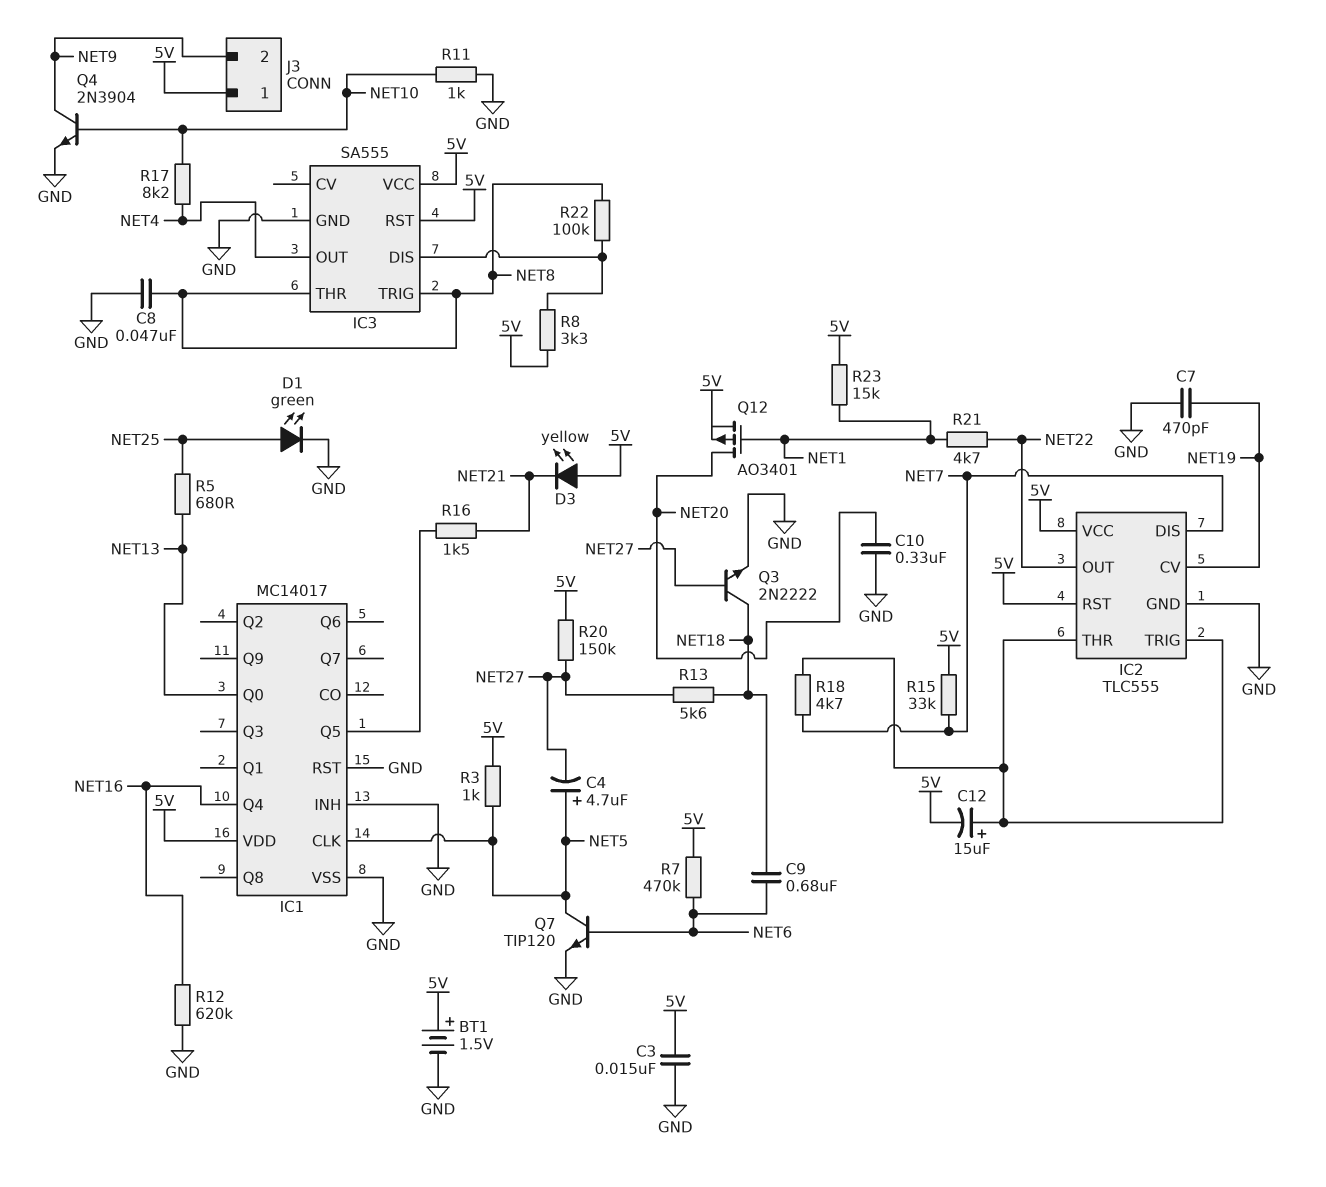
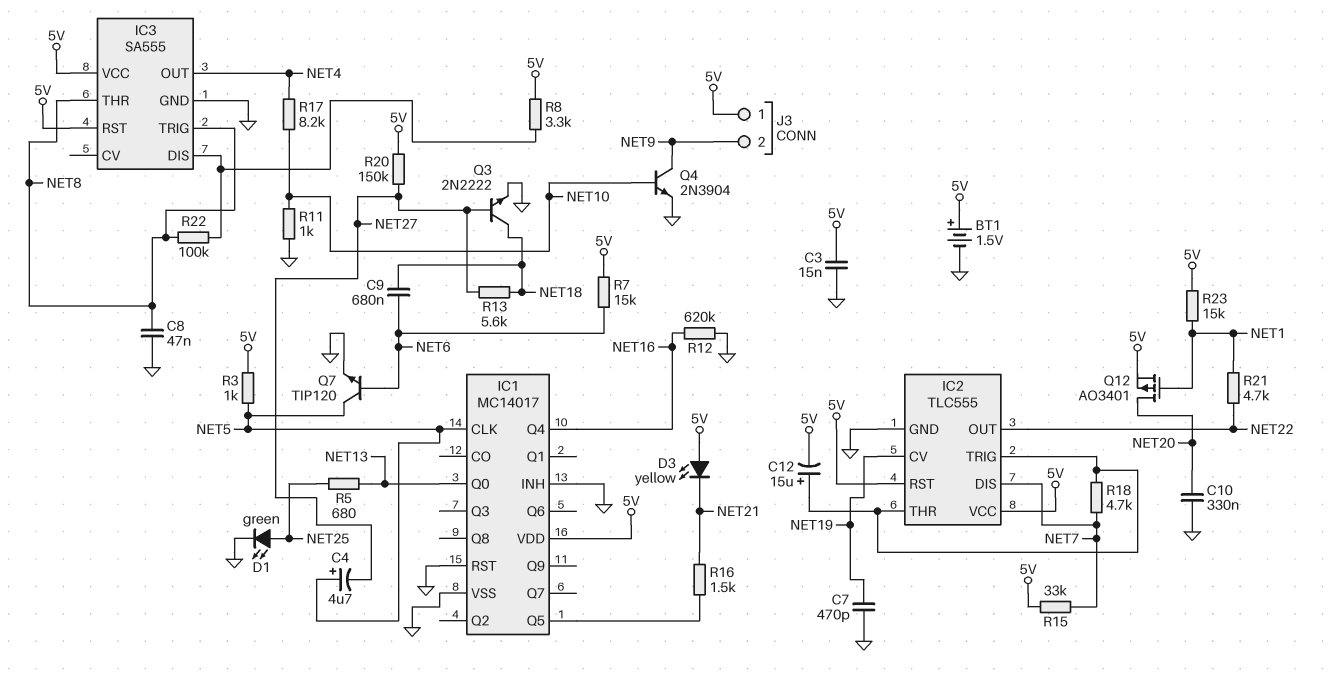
R7: 470k (5V, NET6) -> 15k (5V, NET6)

